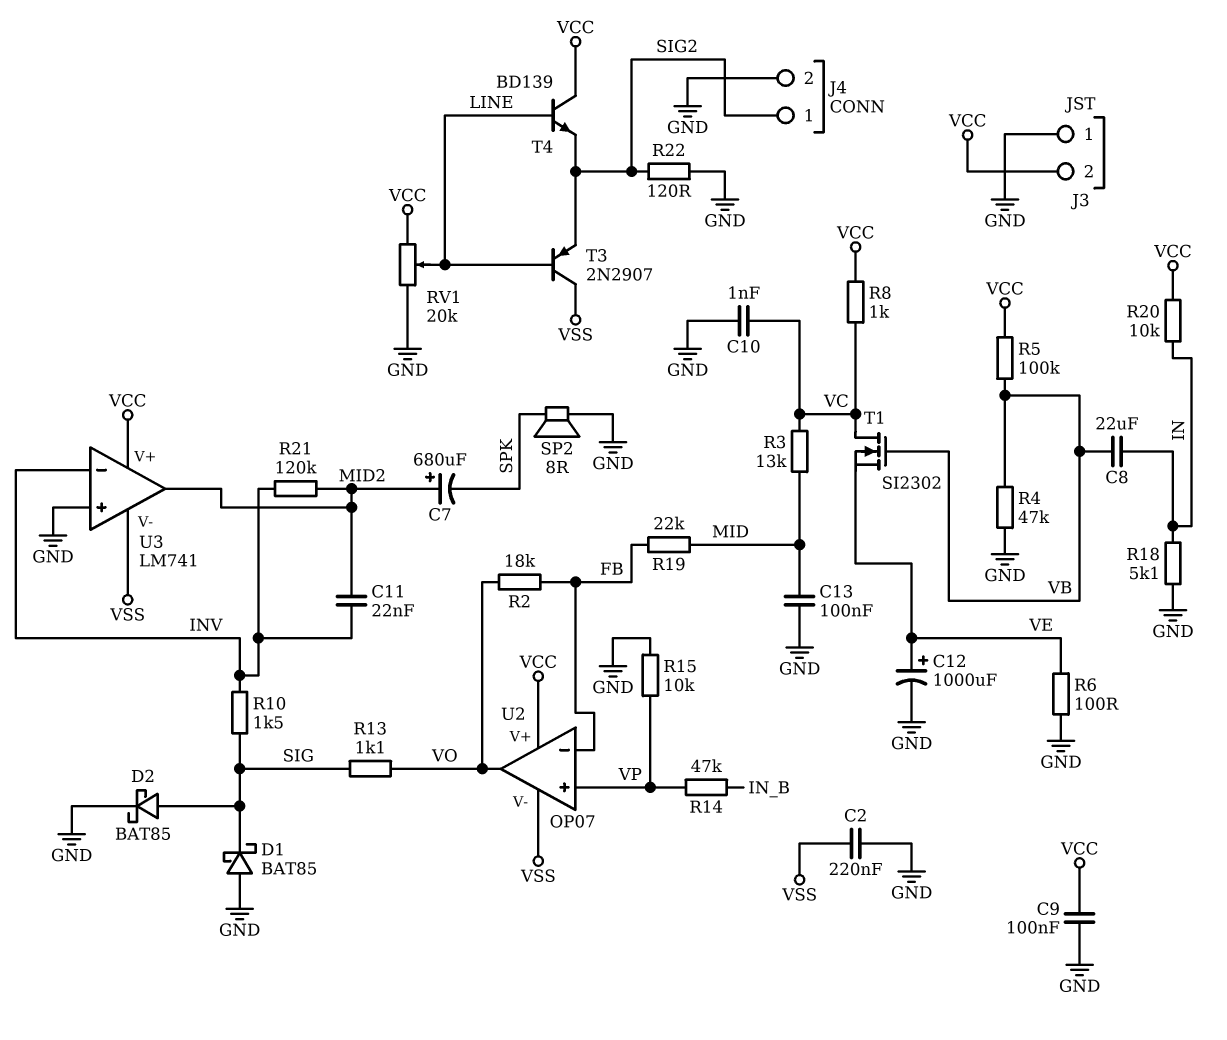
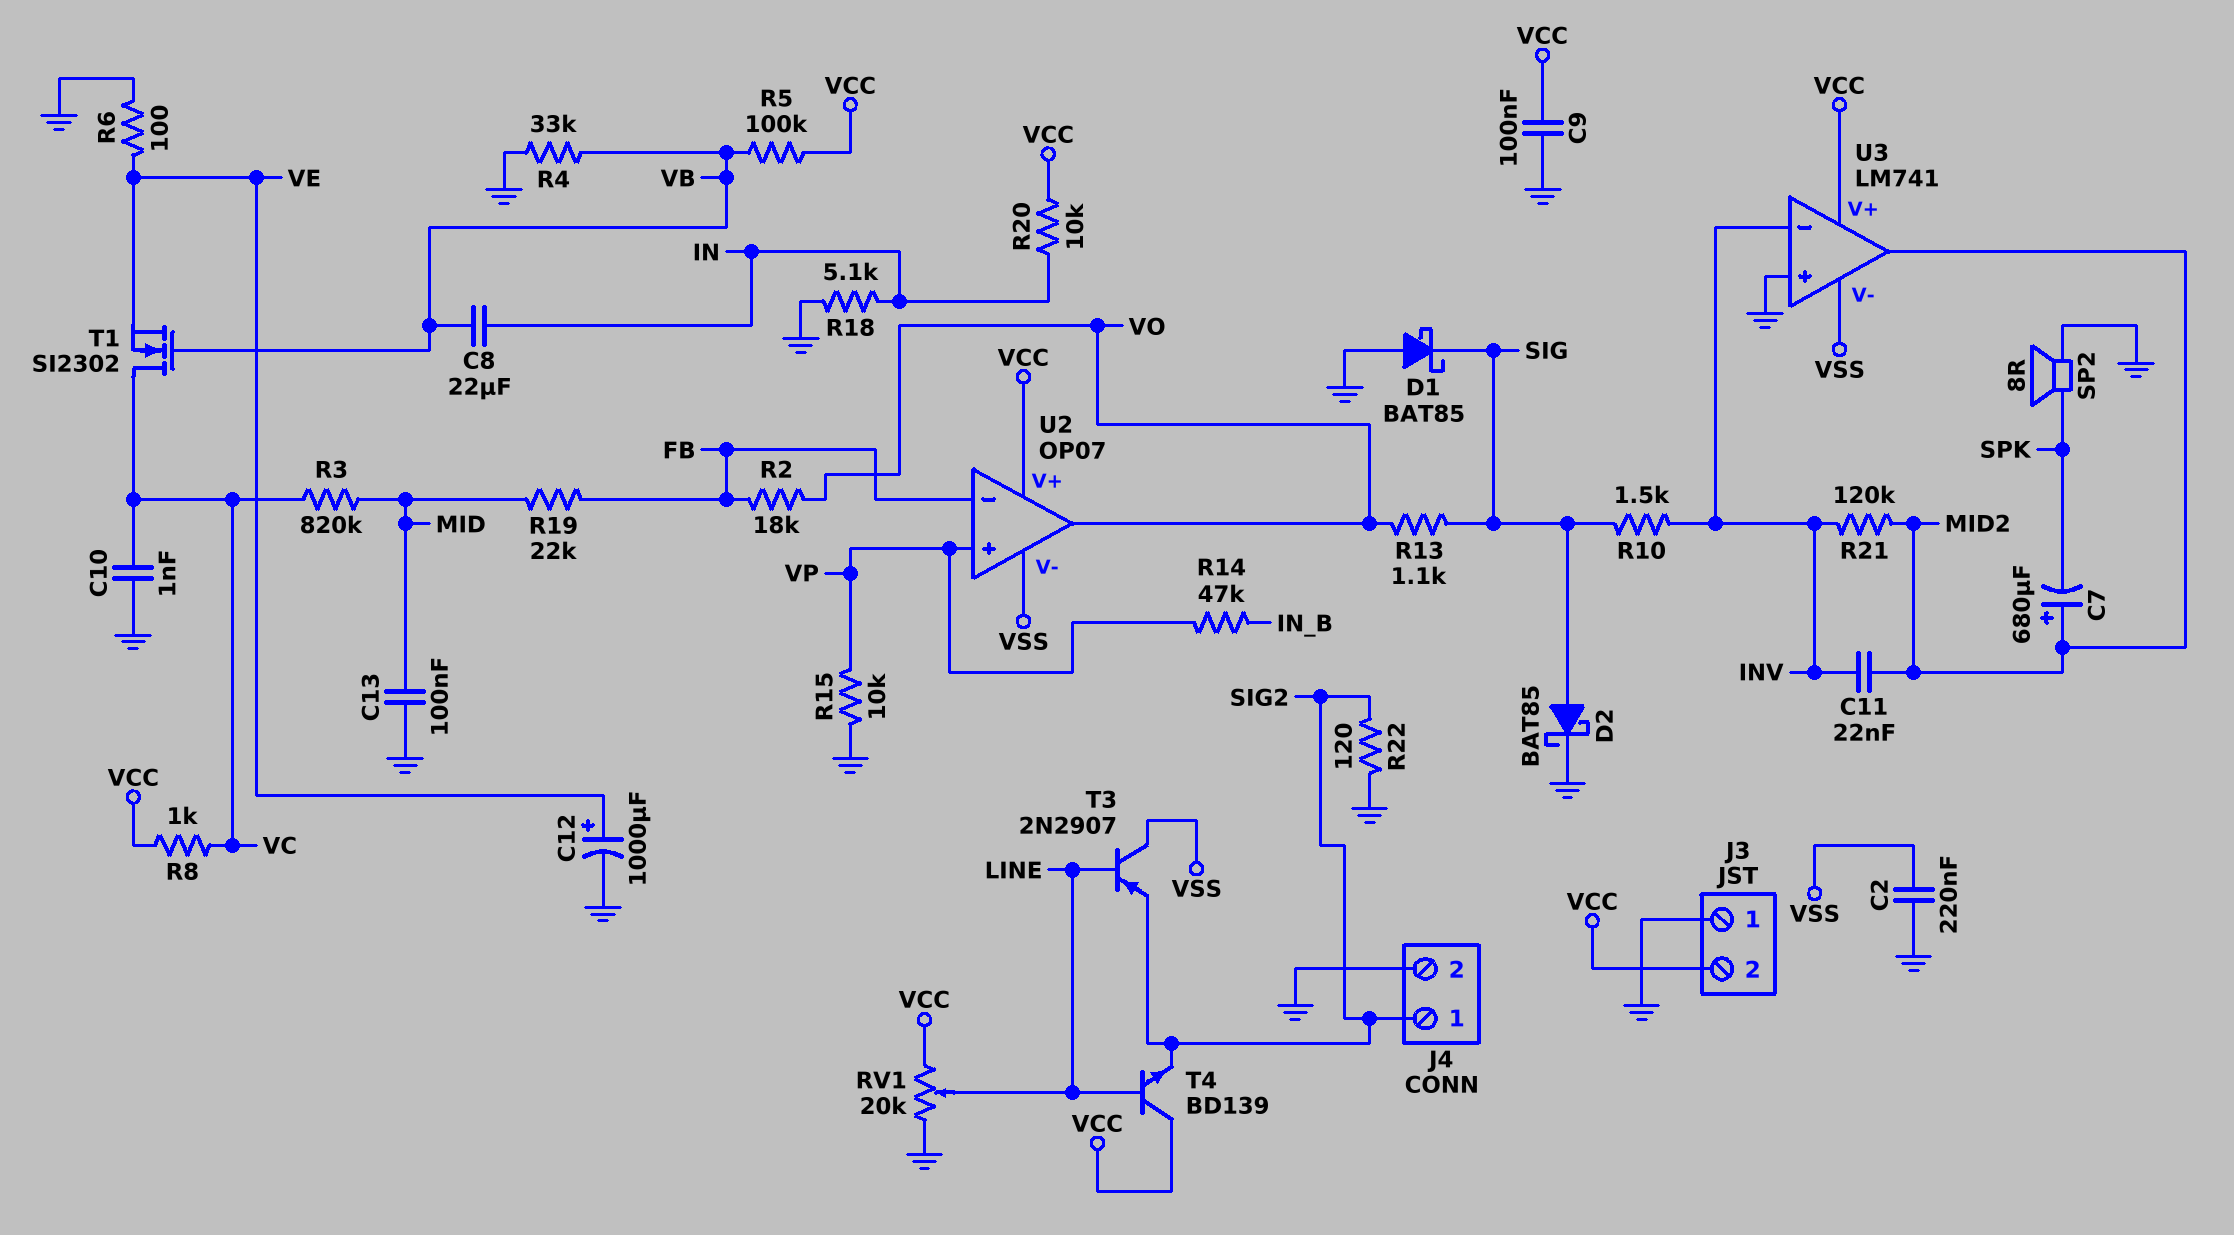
R3: 13k (MID, VC) -> 820k (MID, VC)
R4: 47k (GND, VB) -> 33k (GND, VB)

